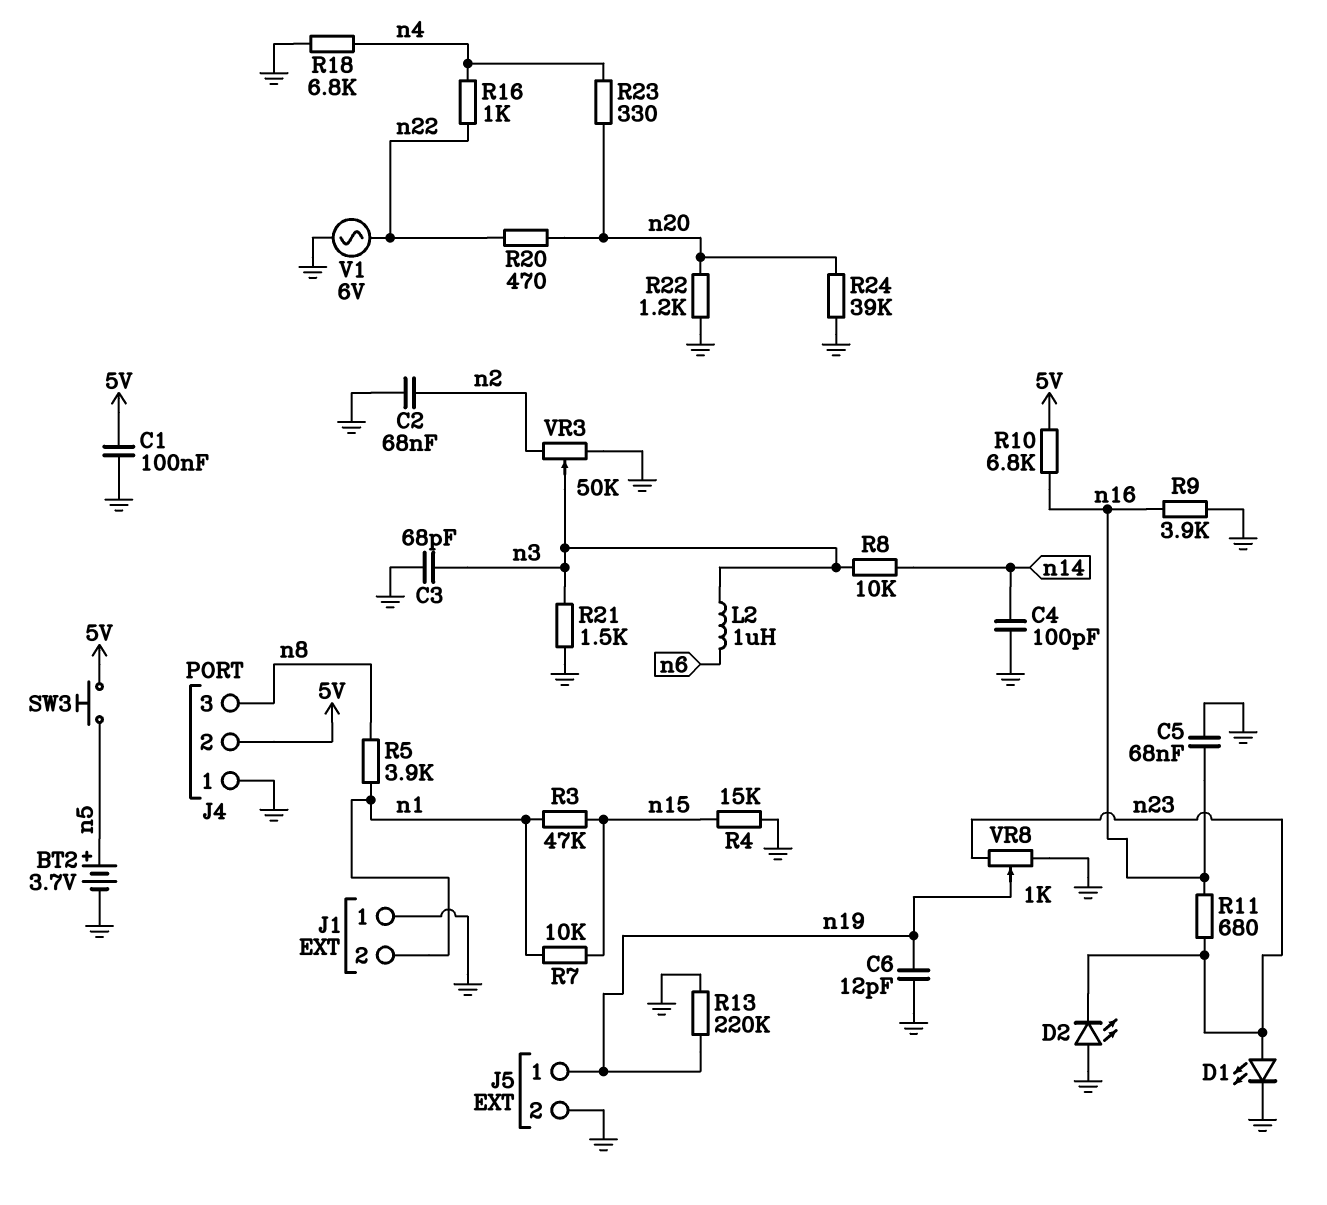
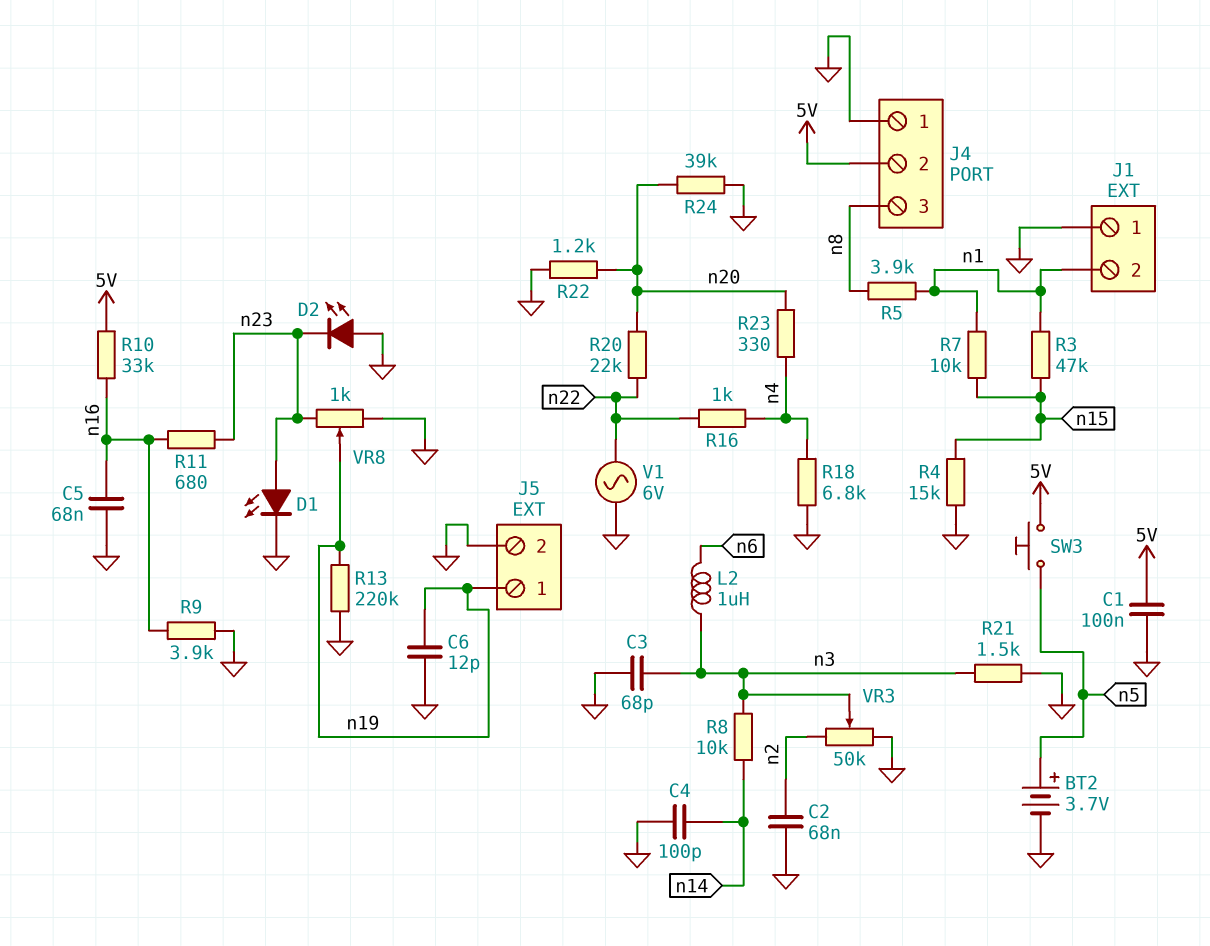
R10: 6.8k (5V, n16) -> 33k (5V, n16)
R20: 470 (n20, n22) -> 22k (n20, n22)

